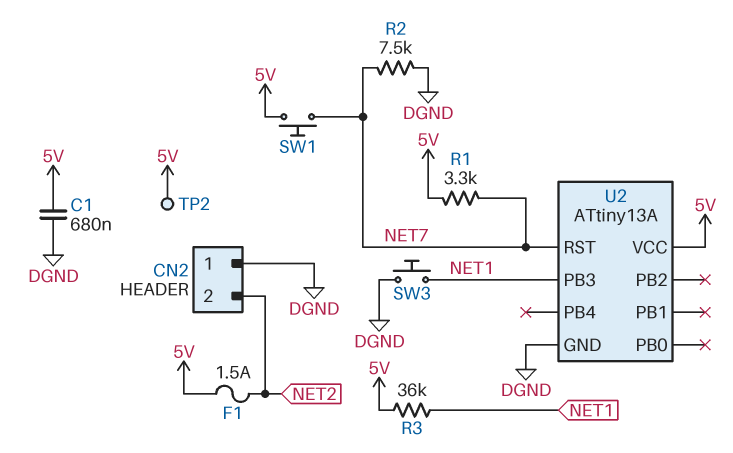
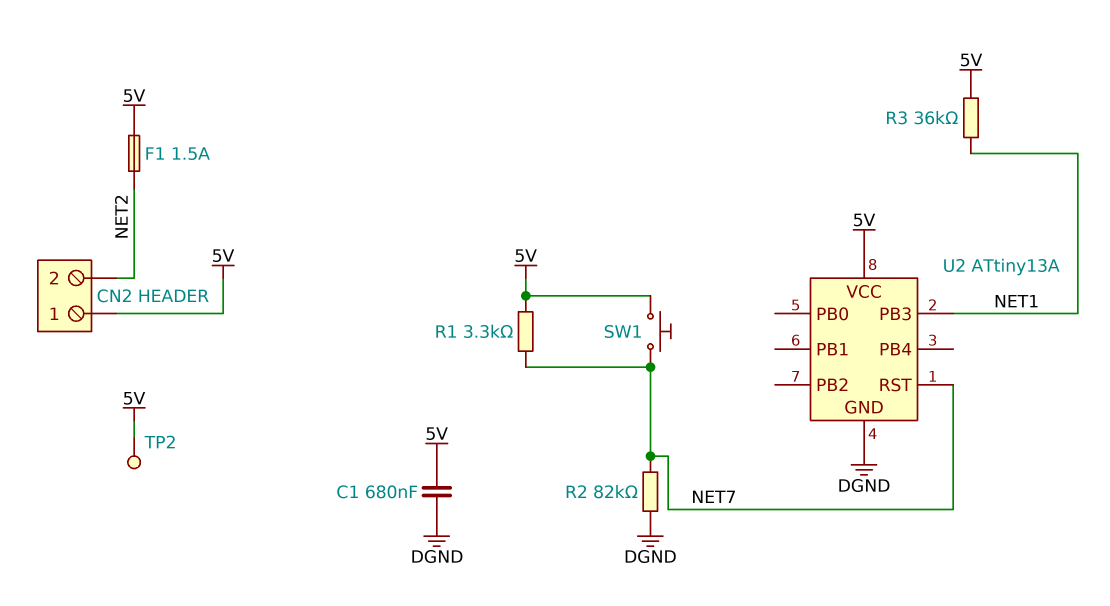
CN2 pin 1: DGND -> 5V
R2: 7.5k (DGND, NET7) -> 82k (DGND, NET7)
SW3: button (DGND, NET1) -> none

